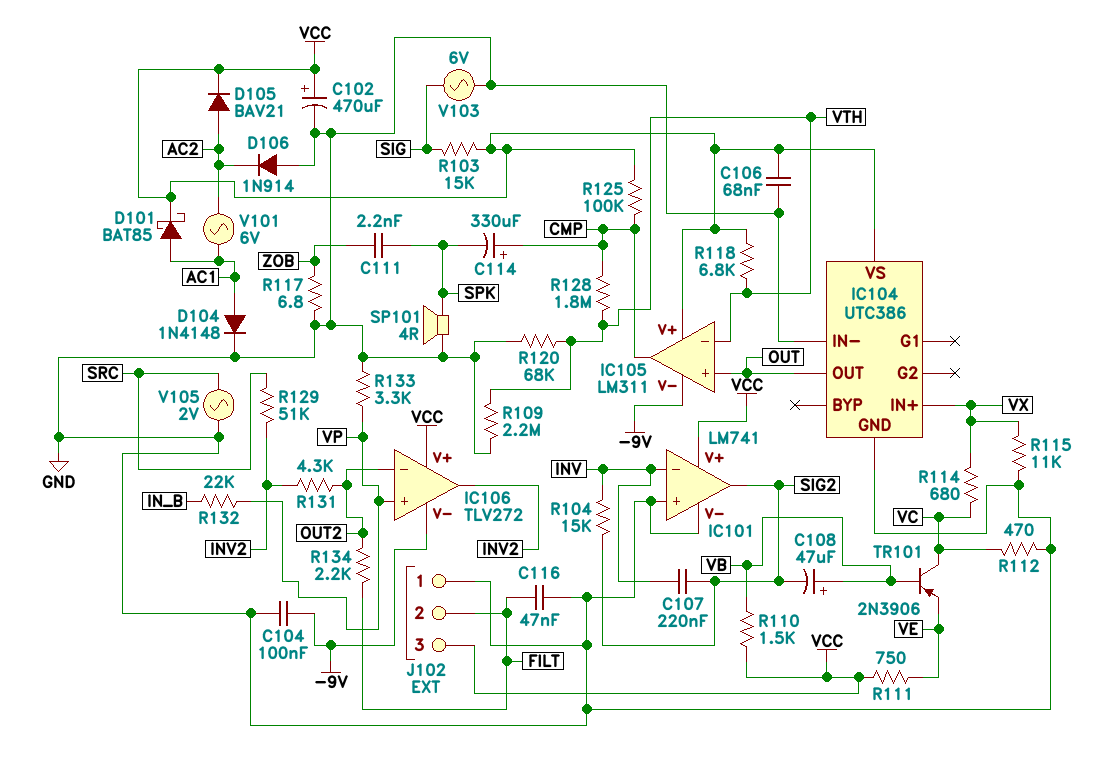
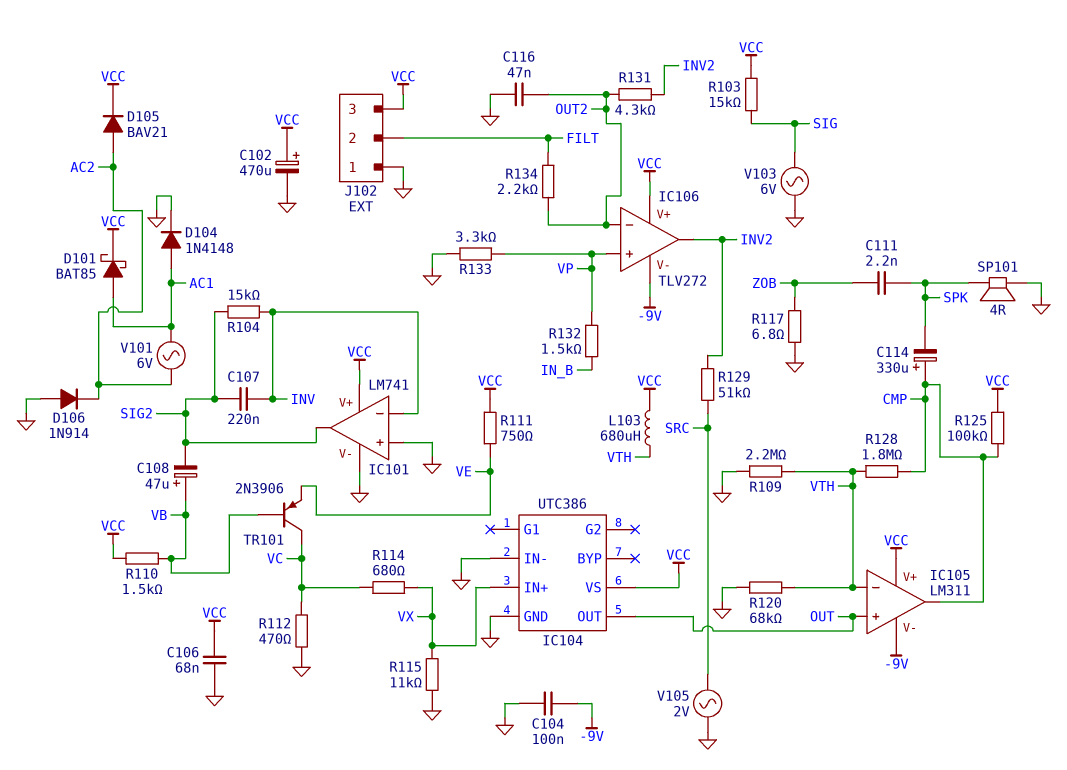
C116: 47nF (FILT, GND) -> 47nF (GND, OUT2)
L103: none -> 680uH (VCC, VTH)
R118: 6.8k (VCC, VTH) -> none
R132: 22k (IN_B, VP) -> 1.5k (IN_B, VP)

